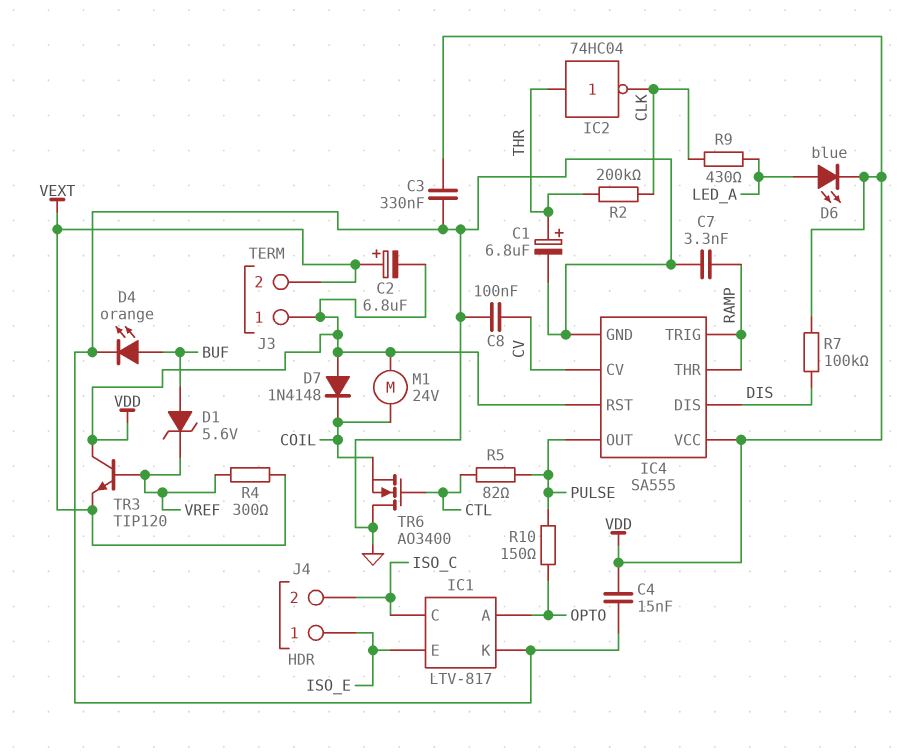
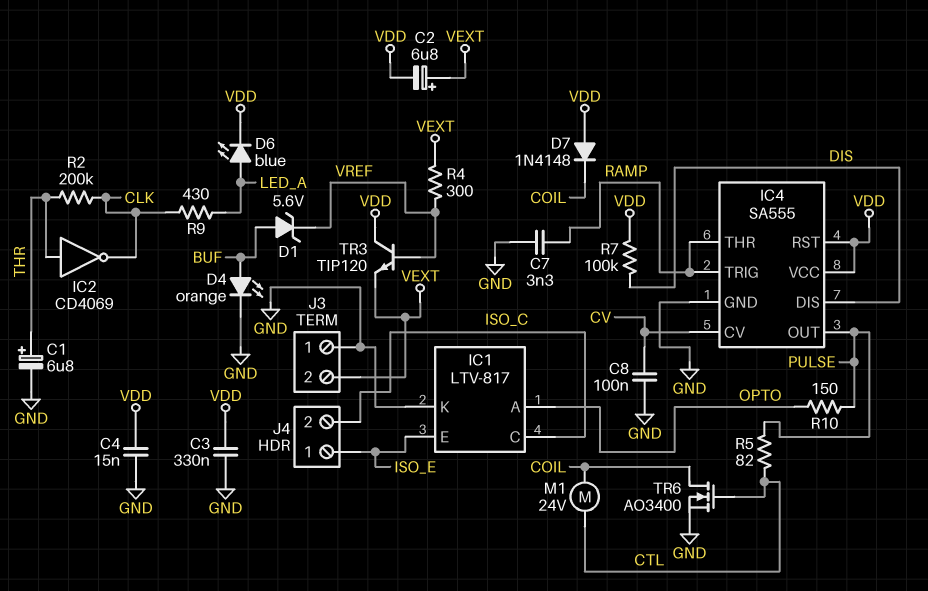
IC2: NOT 74HC04 (in THR, out CLK) -> NOT CD4069 (in THR, out CLK)
J3 pin 1: VDD -> GND
M1: motor 24V (COIL, VDD) -> motor 24V (COIL, CTL)
TR6: NMOS AO3400 (G CTL, D GND, S COIL) -> NMOS AO3400 (G CTL, D COIL, S GND)

